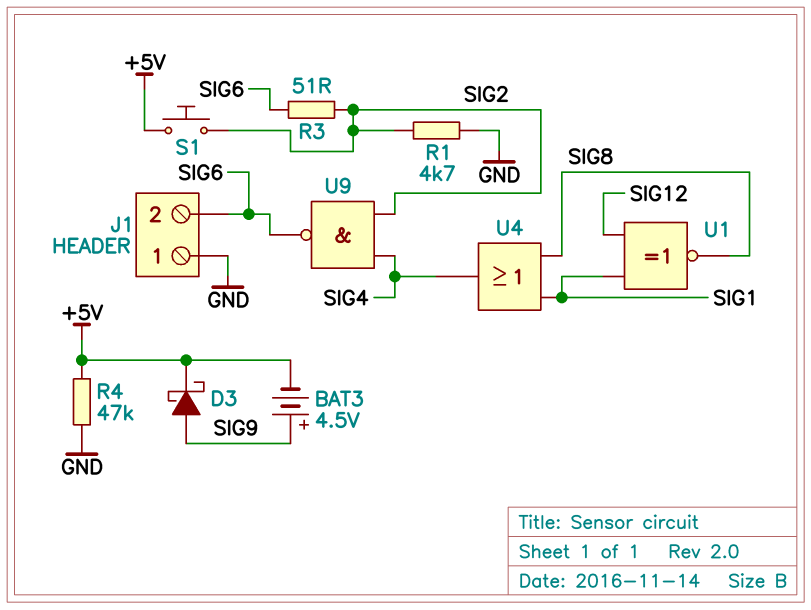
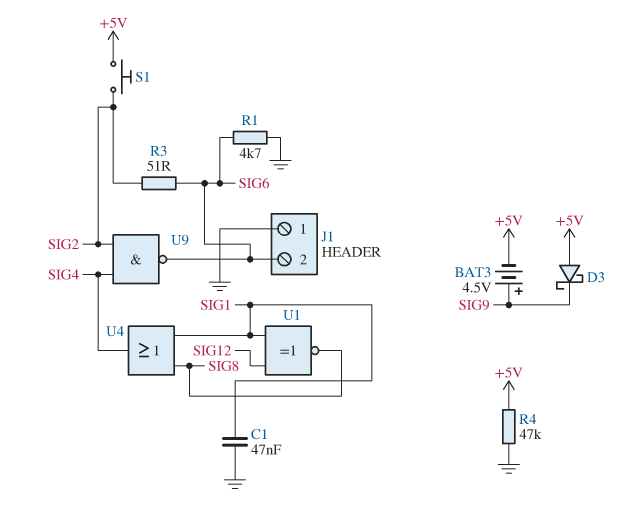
C1: none -> 47nF (GND, SIG1)
D3: schottky (A SIG9, K +5V) -> schottky (A +5V, K SIG9)
R1: 4.7k (GND, SIG2) -> 4.7k (GND, SIG6)

